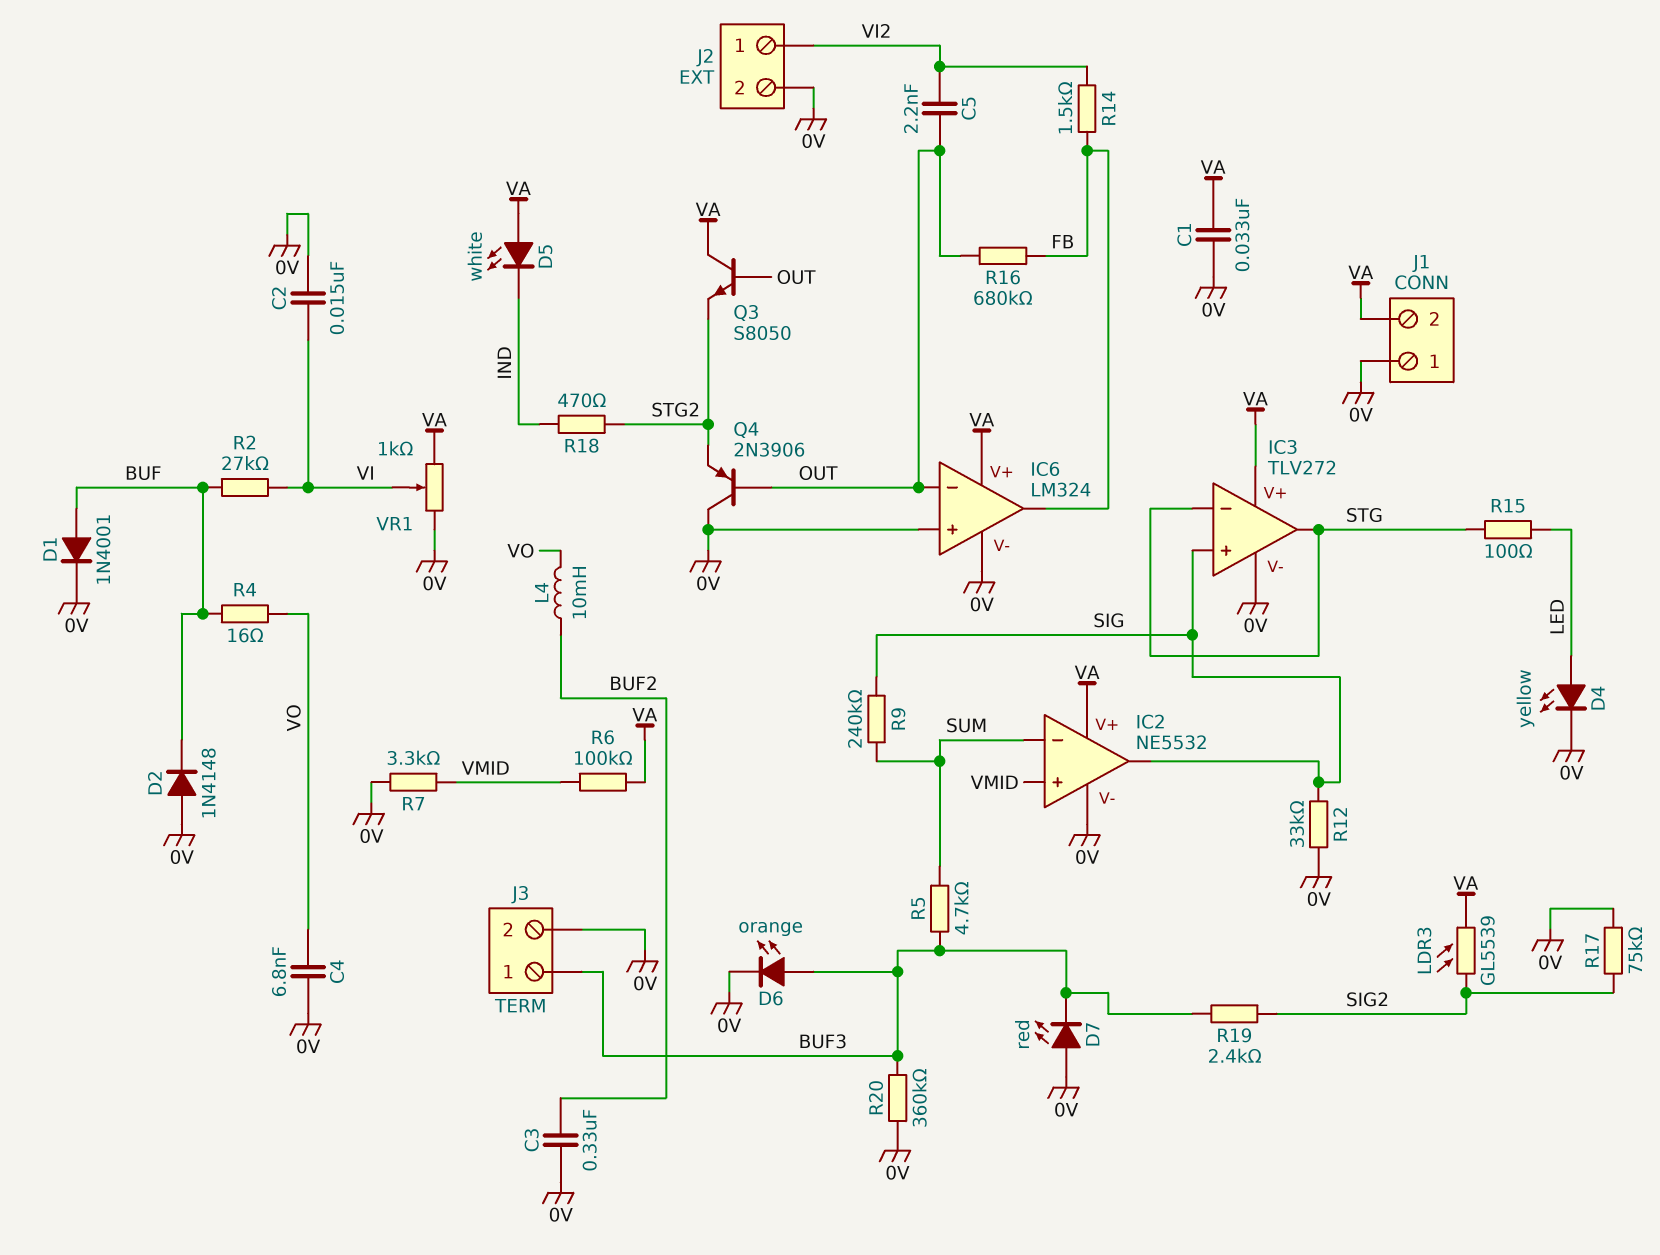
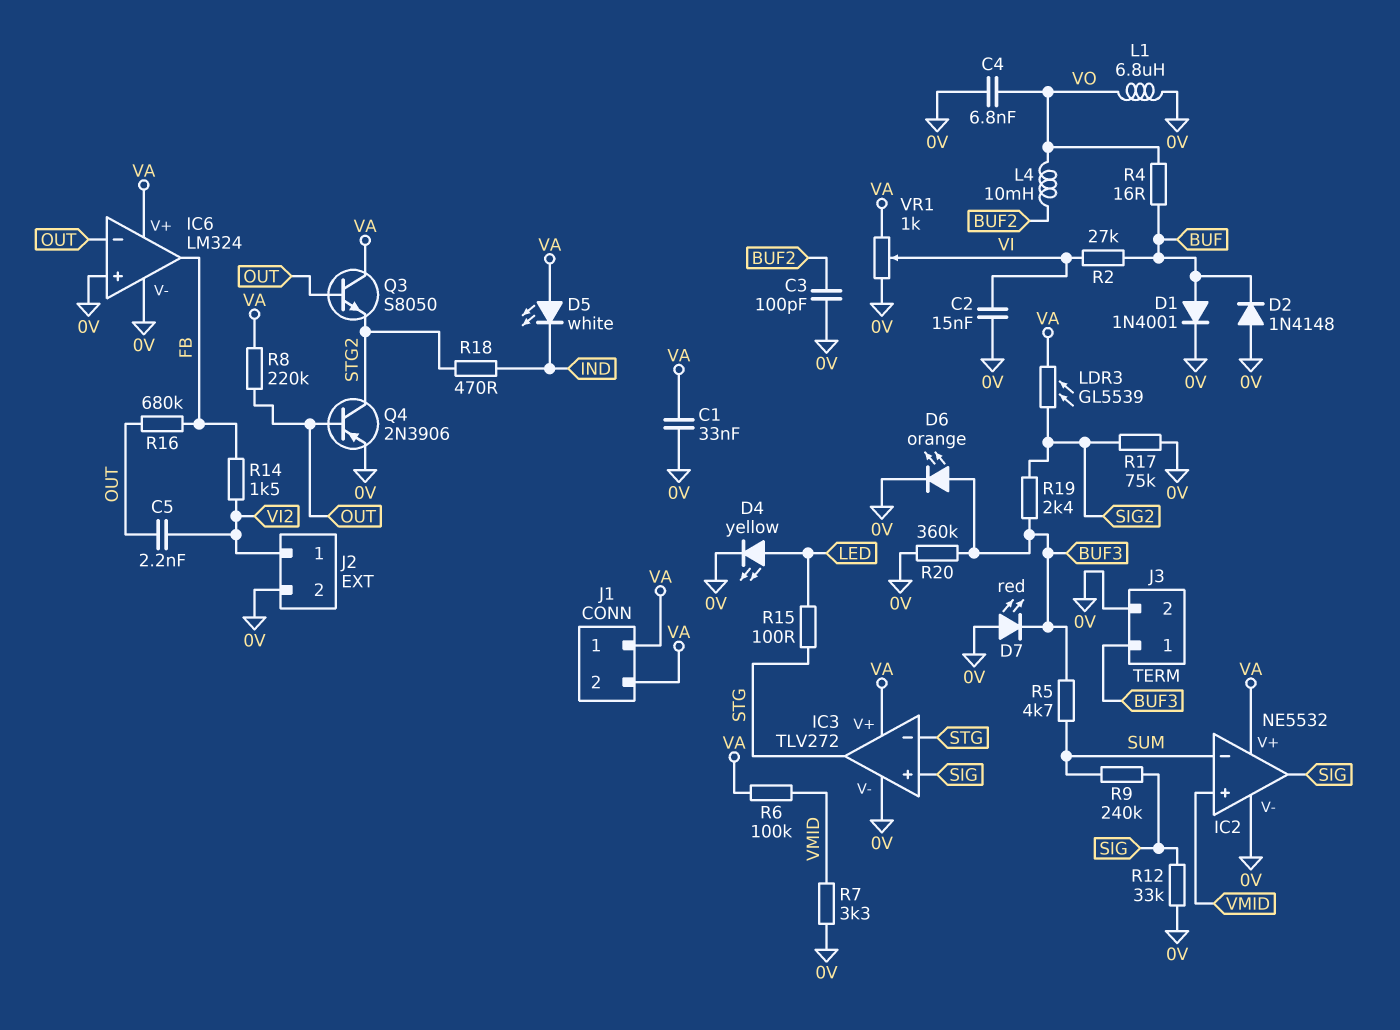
C3: 330nF (0V, BUF2) -> 100pF (0V, BUF2)
J1 pin 1: 0V -> VA
L1: none -> 6.8uH (0V, VO)
Q4: PNP 2N3906 (B OUT, C 0V, E STG2) -> PNP 2N3906 (B OUT, C STG2, E 0V)
R8: none -> 220k (OUT, VA)

